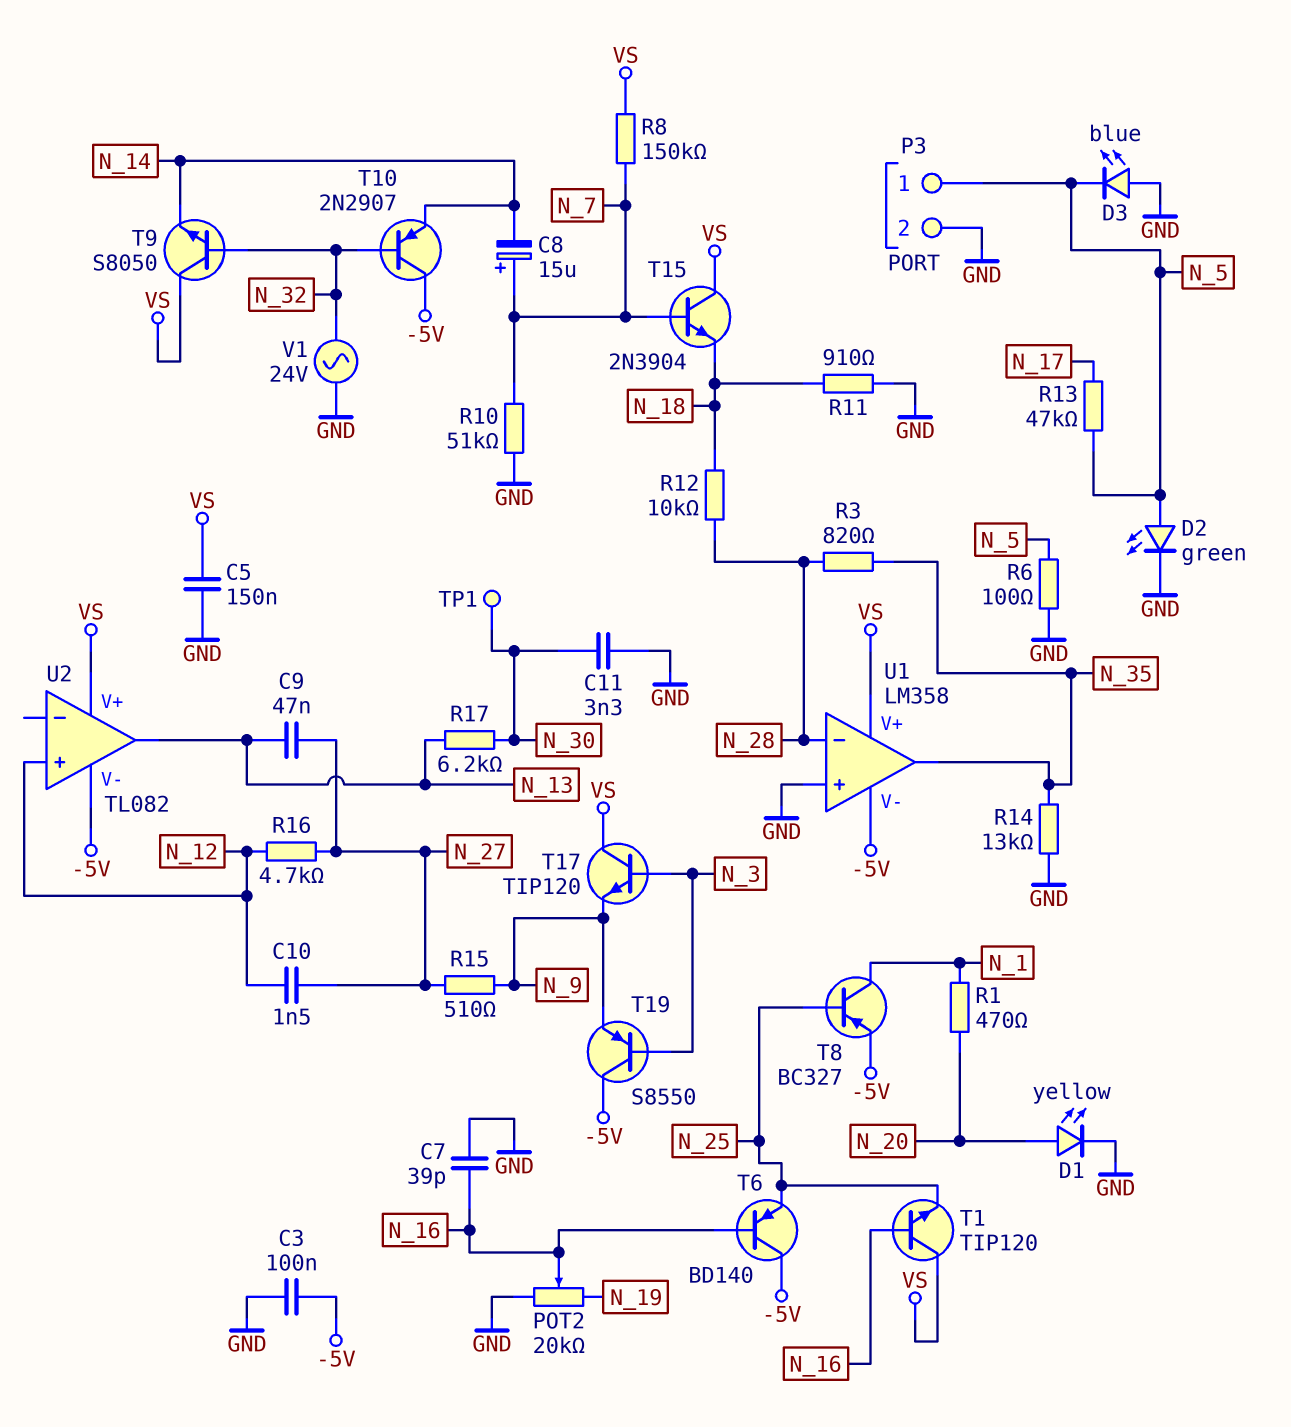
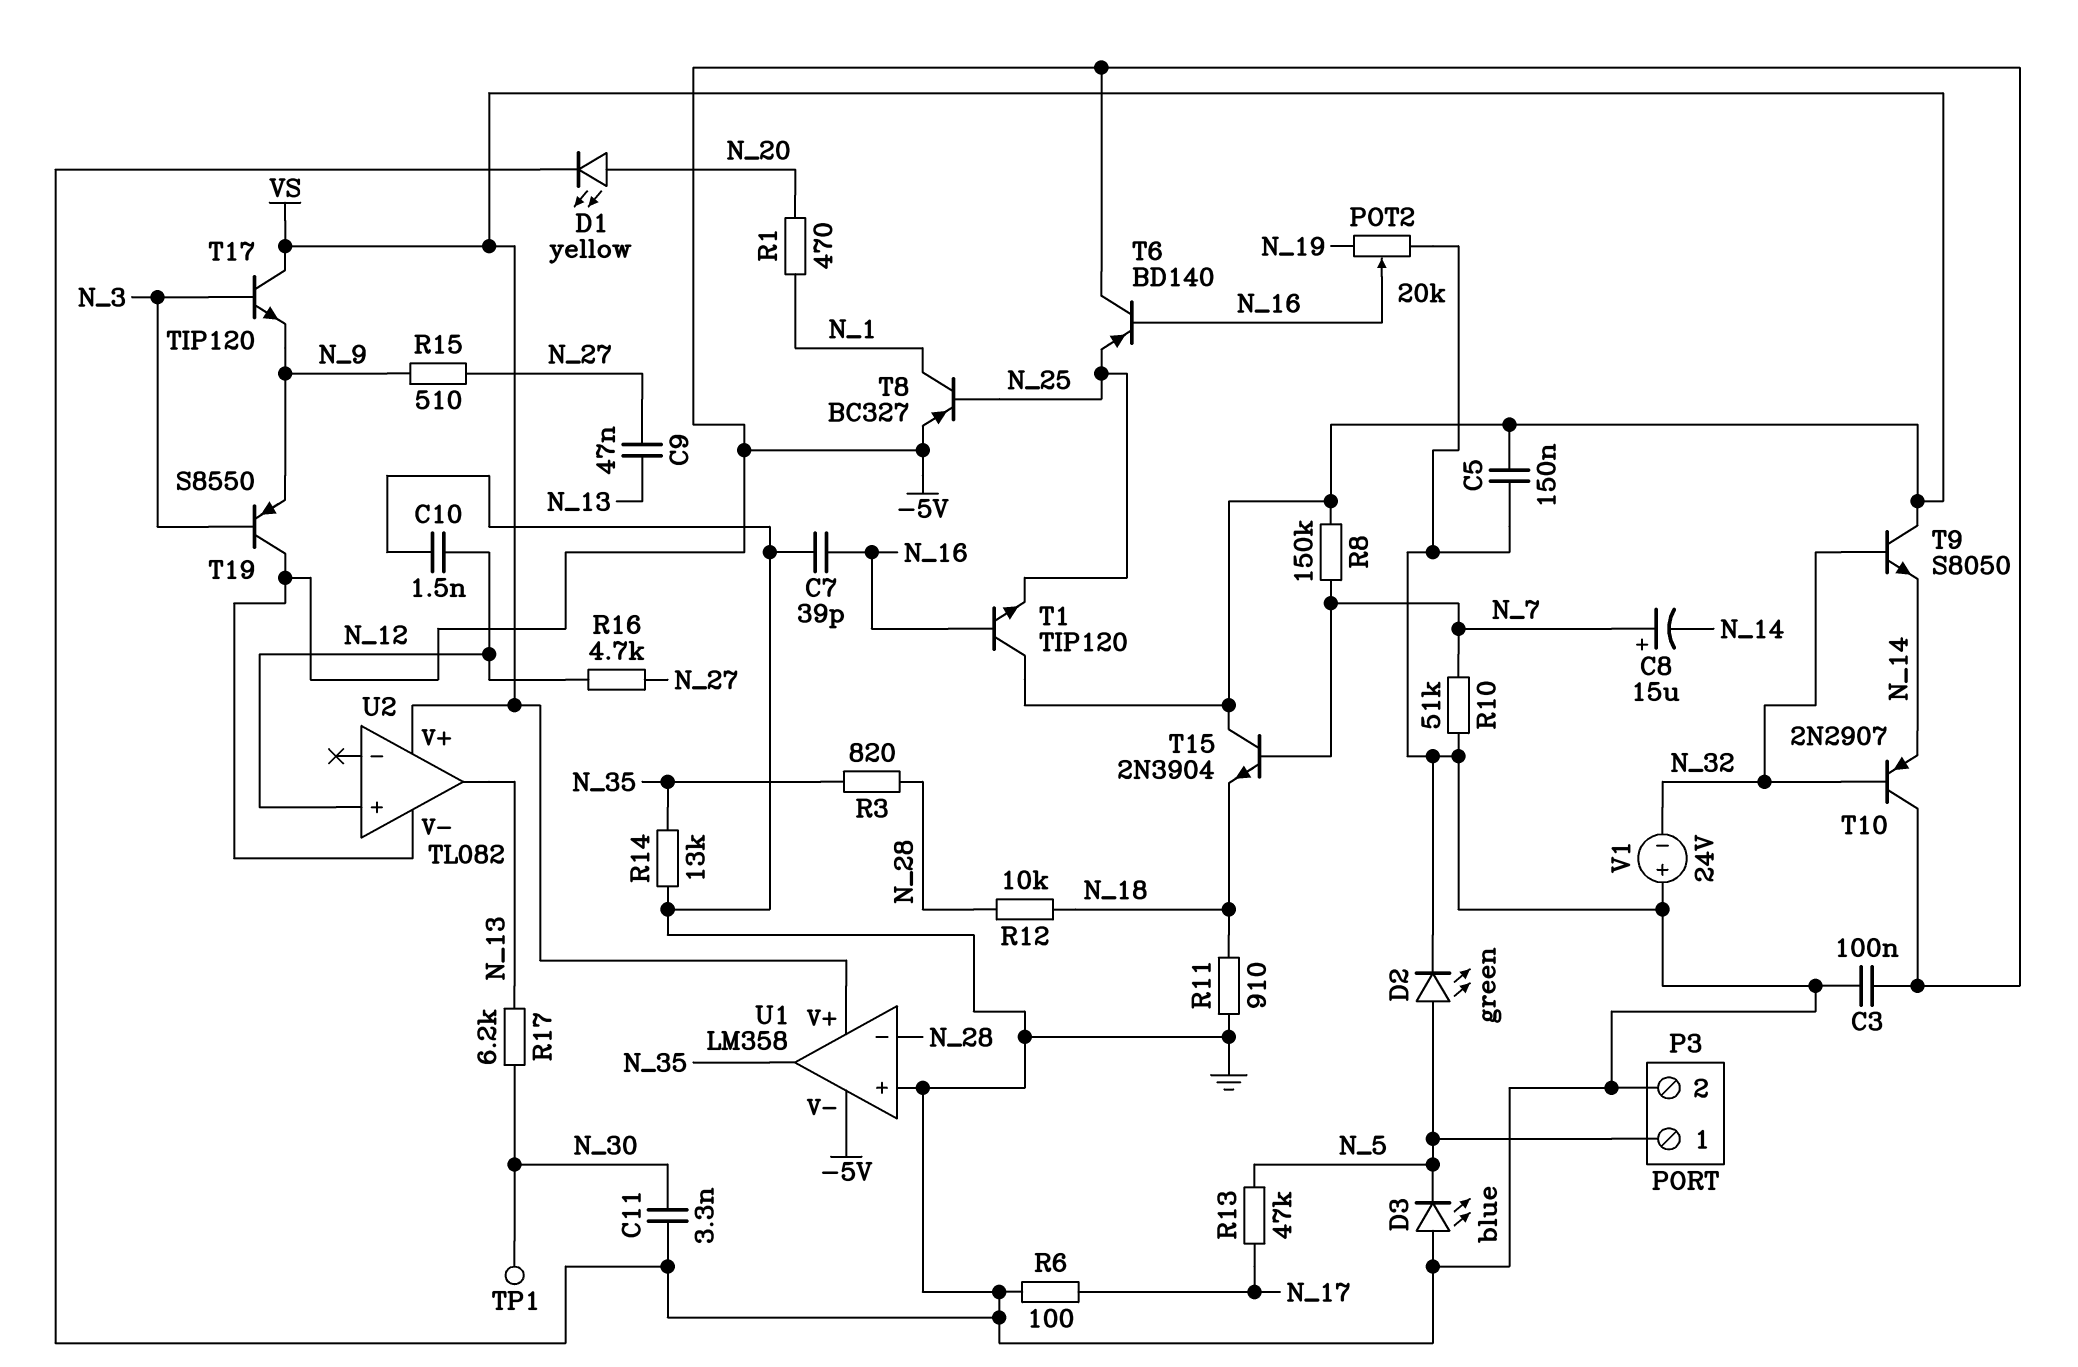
C10: 1.5nF (N_12, N_27) -> 1.5nF (GND, N_12)
R6: 100 (GND, N_5) -> 100 (GND, N_17)
V1: AC 24V (GND, N_32) -> 24V (plus GND, minus N_32)

